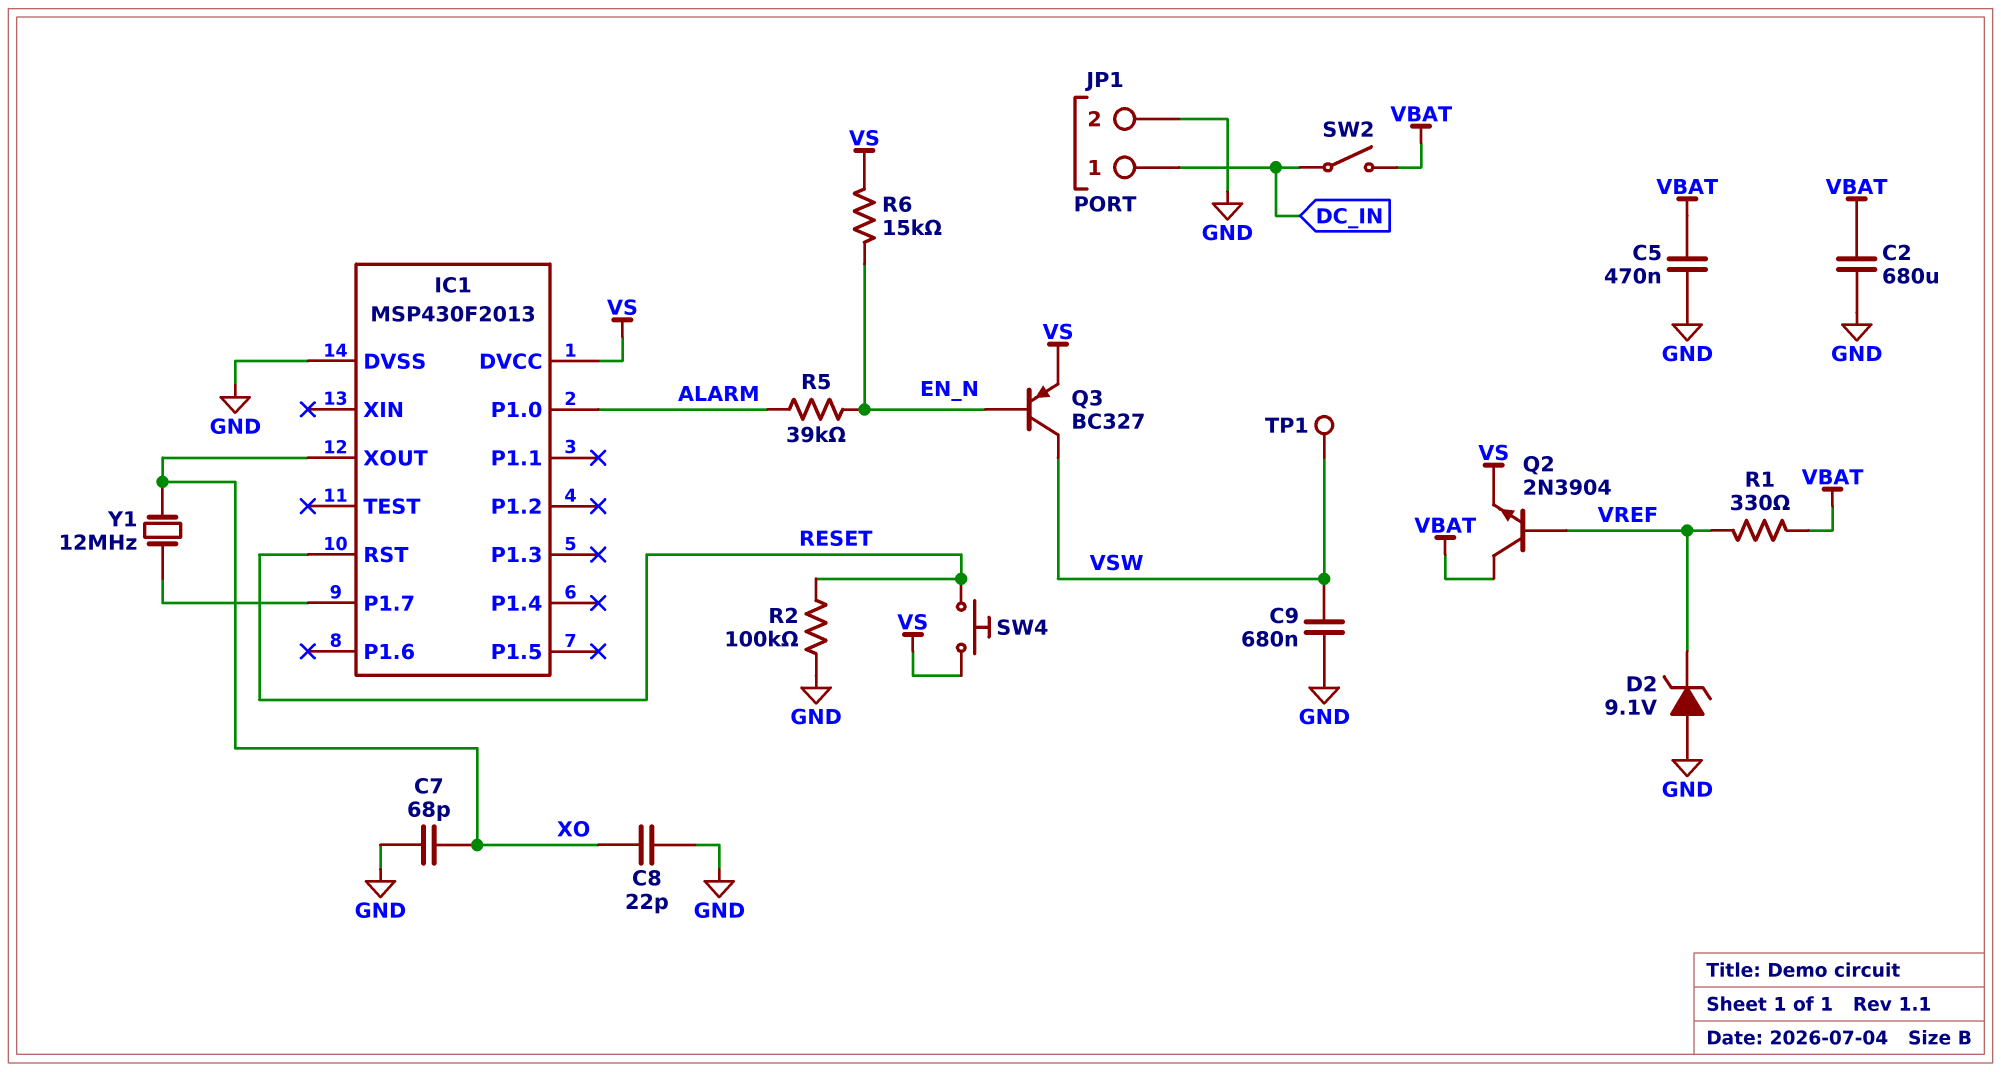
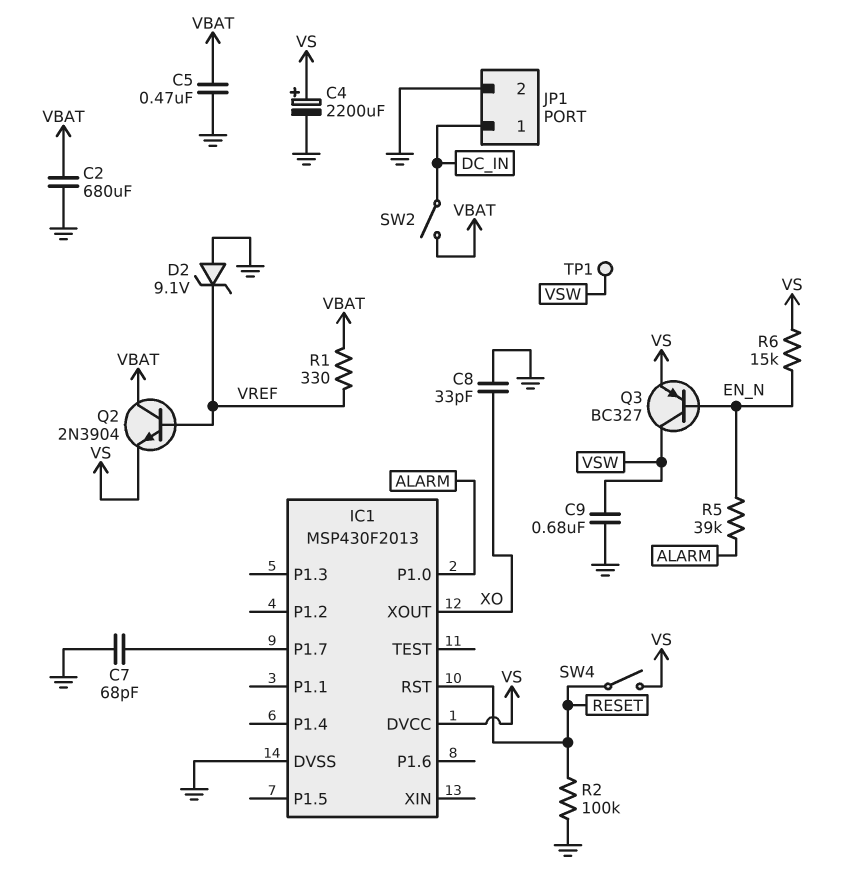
C4: none -> 2200uF (plus VS, minus GND)
C7: 68pF (GND, XO) -> 68pF (GND, IC1/P1.7)
C8: 22pF (GND, XO) -> 33pF (GND, XO)
SW4: button (RESET, VS) -> switch (RESET, VS)
Y1: 12MHz (IC1/P1.7, XO) -> none

